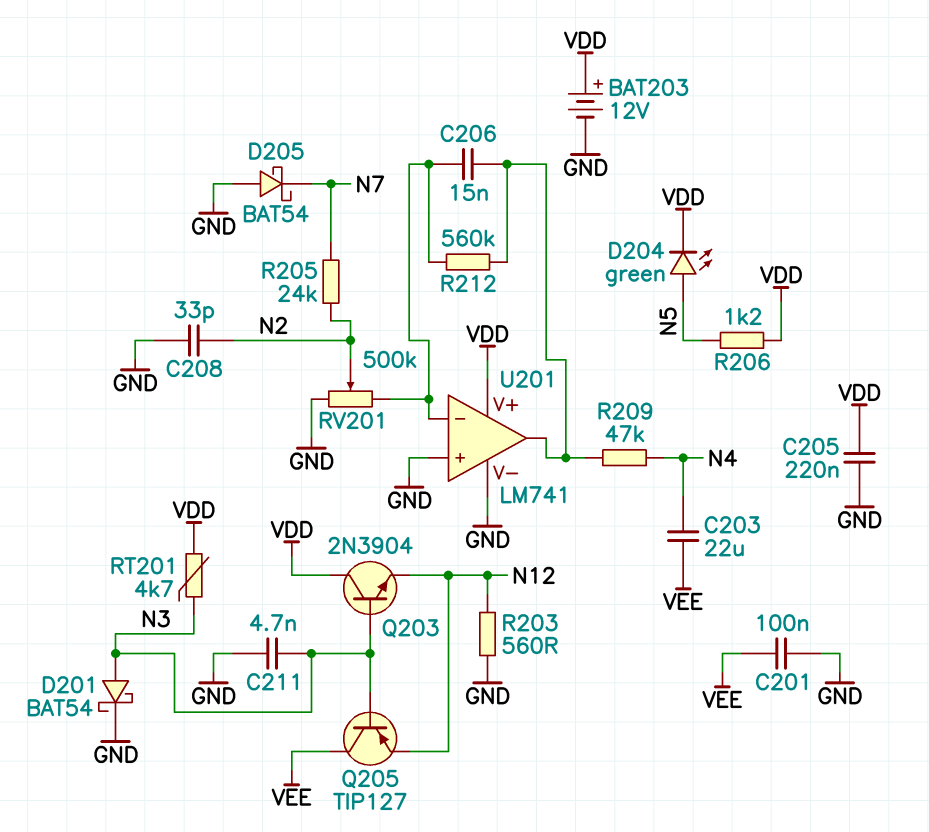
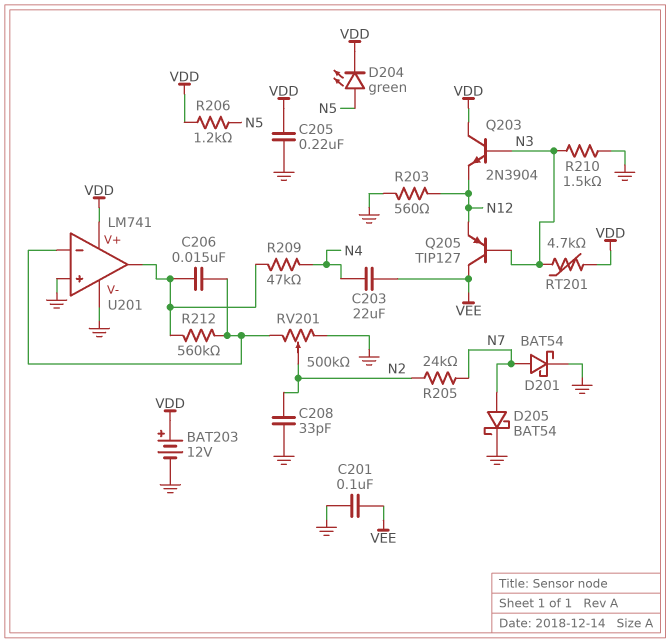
C211: 4.7nF (GND, N3) -> none
D201: schottky BAT54 (A N3, K GND) -> schottky BAT54 (A N7, K GND)
D205: schottky BAT54 (A GND, K N7) -> schottky BAT54 (A N7, K GND)
R210: none -> 1.5k (GND, N3)

